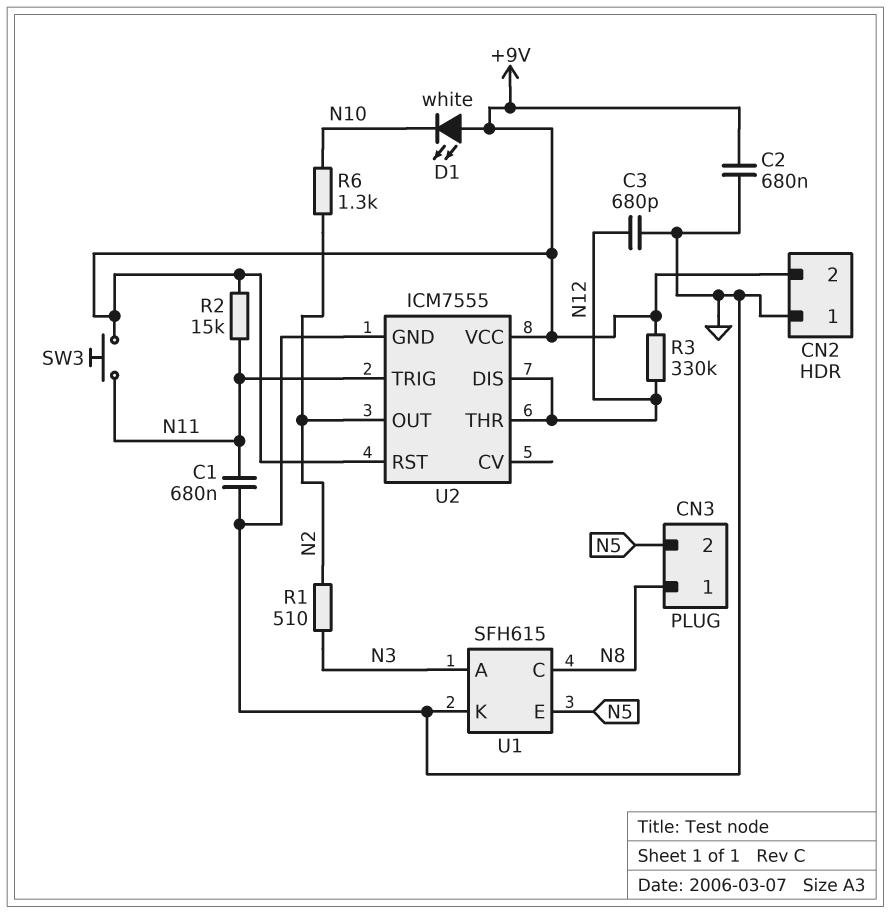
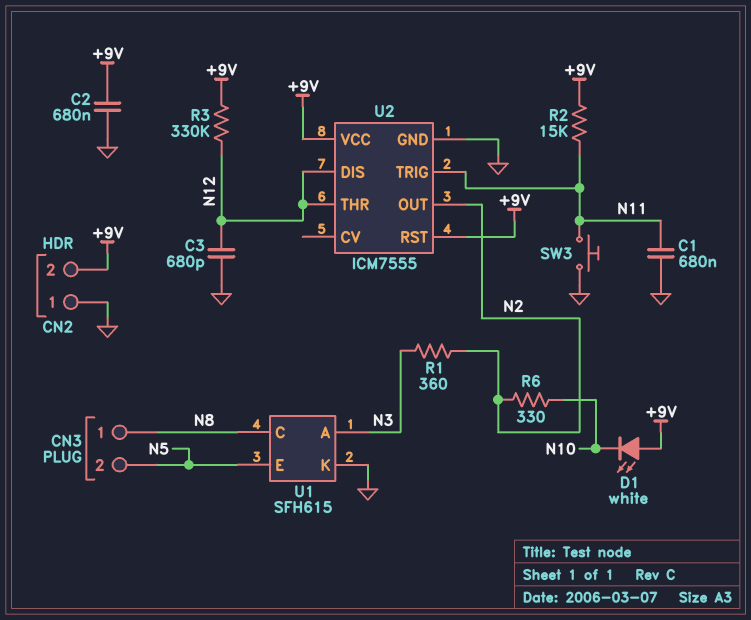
R1: 510 (N2, N3) -> 360 (N2, N3)
R6: 1.3k (N2, N10) -> 330 (N2, N10)
SW3: button (+9V, N11) -> button (GND, N11)

